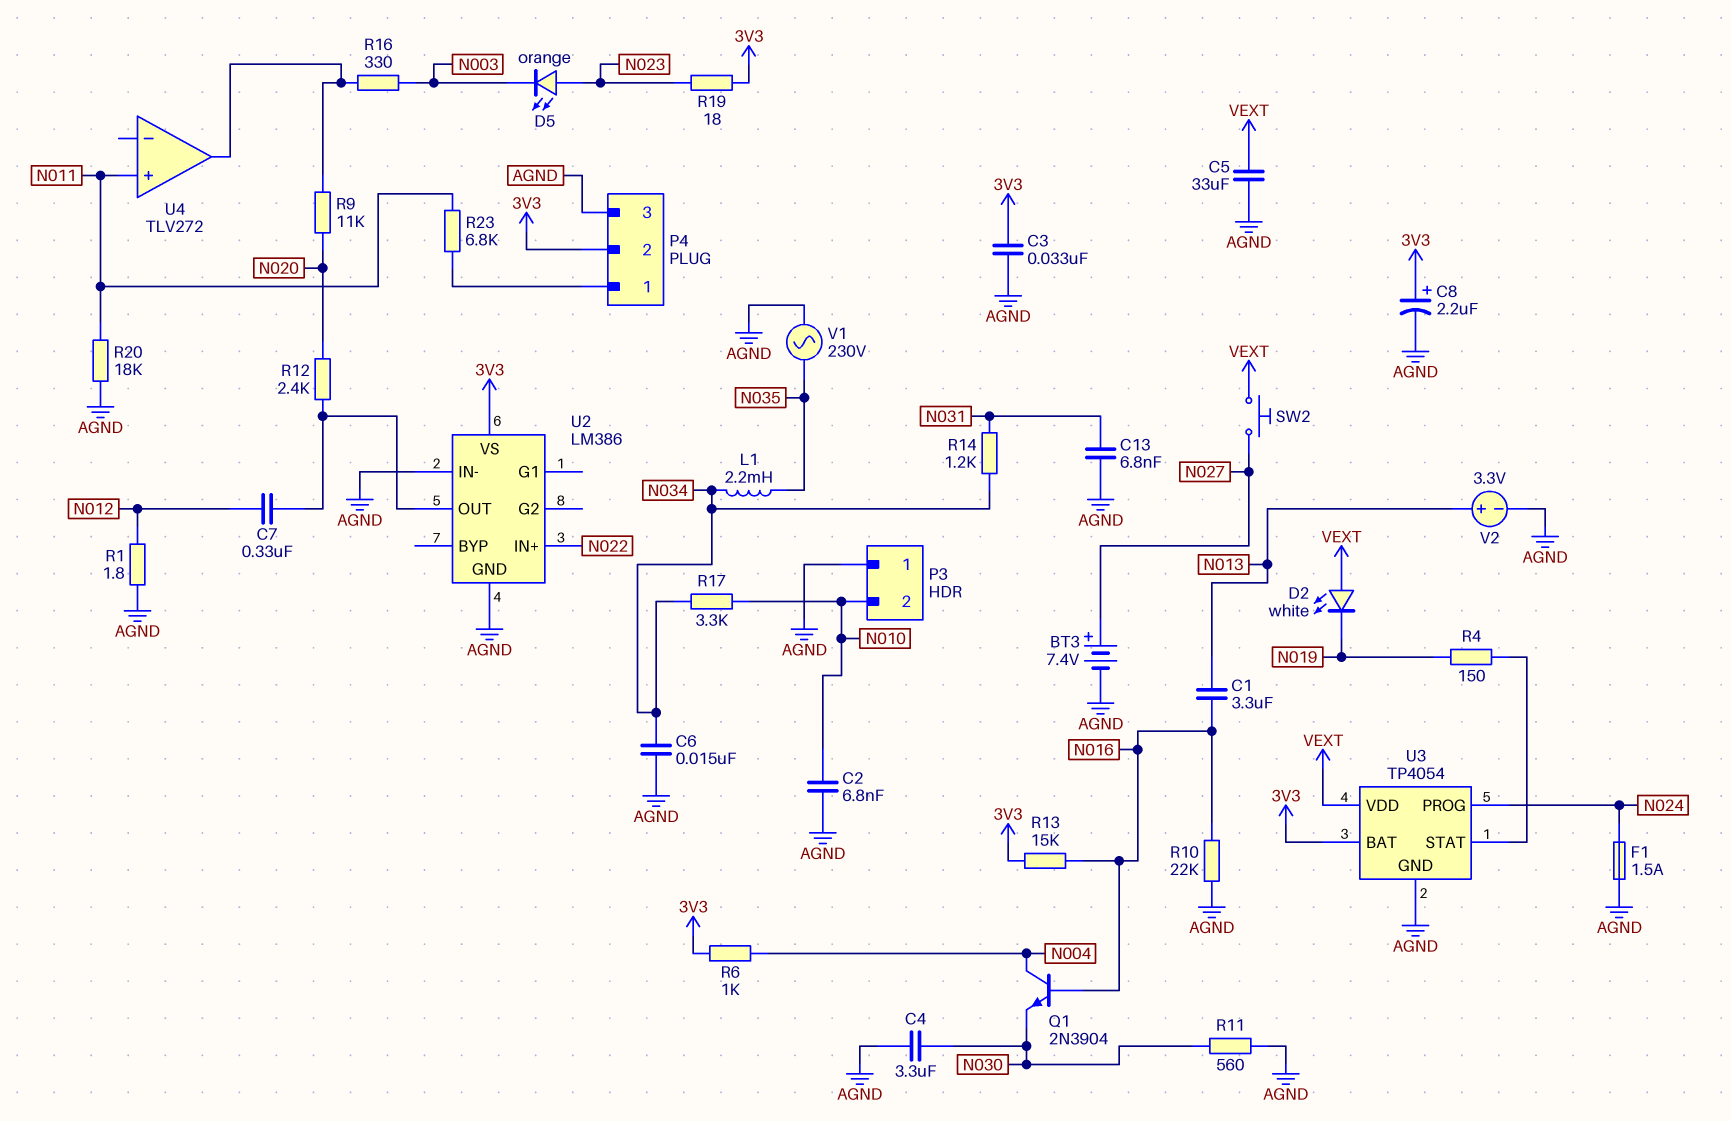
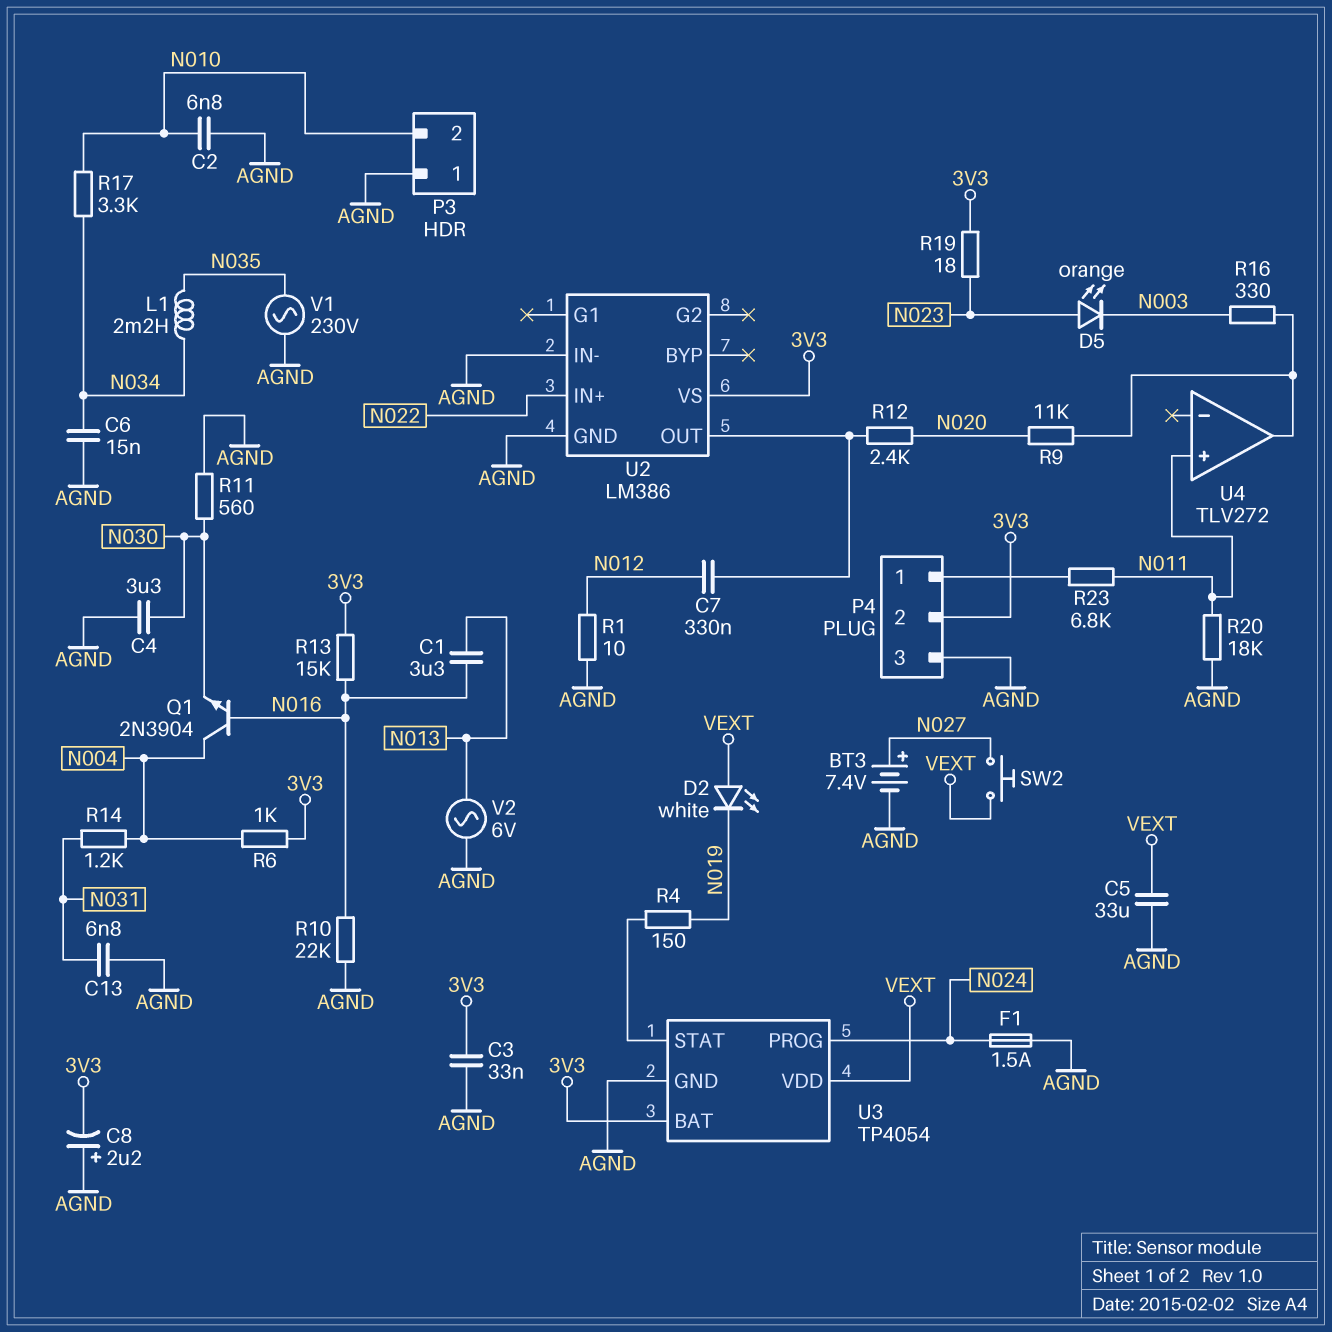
C8: 2.2uF (plus 3V3, minus AGND) -> 2.2uF (plus AGND, minus 3V3)
R1: 1.8 (AGND, N012) -> 10 (AGND, N012)
R14: 1.2k (N031, N034) -> 1.2k (N004, N031)
V2: 3.3V (plus N013, minus AGND) -> AC 6V (AGND, N013)

